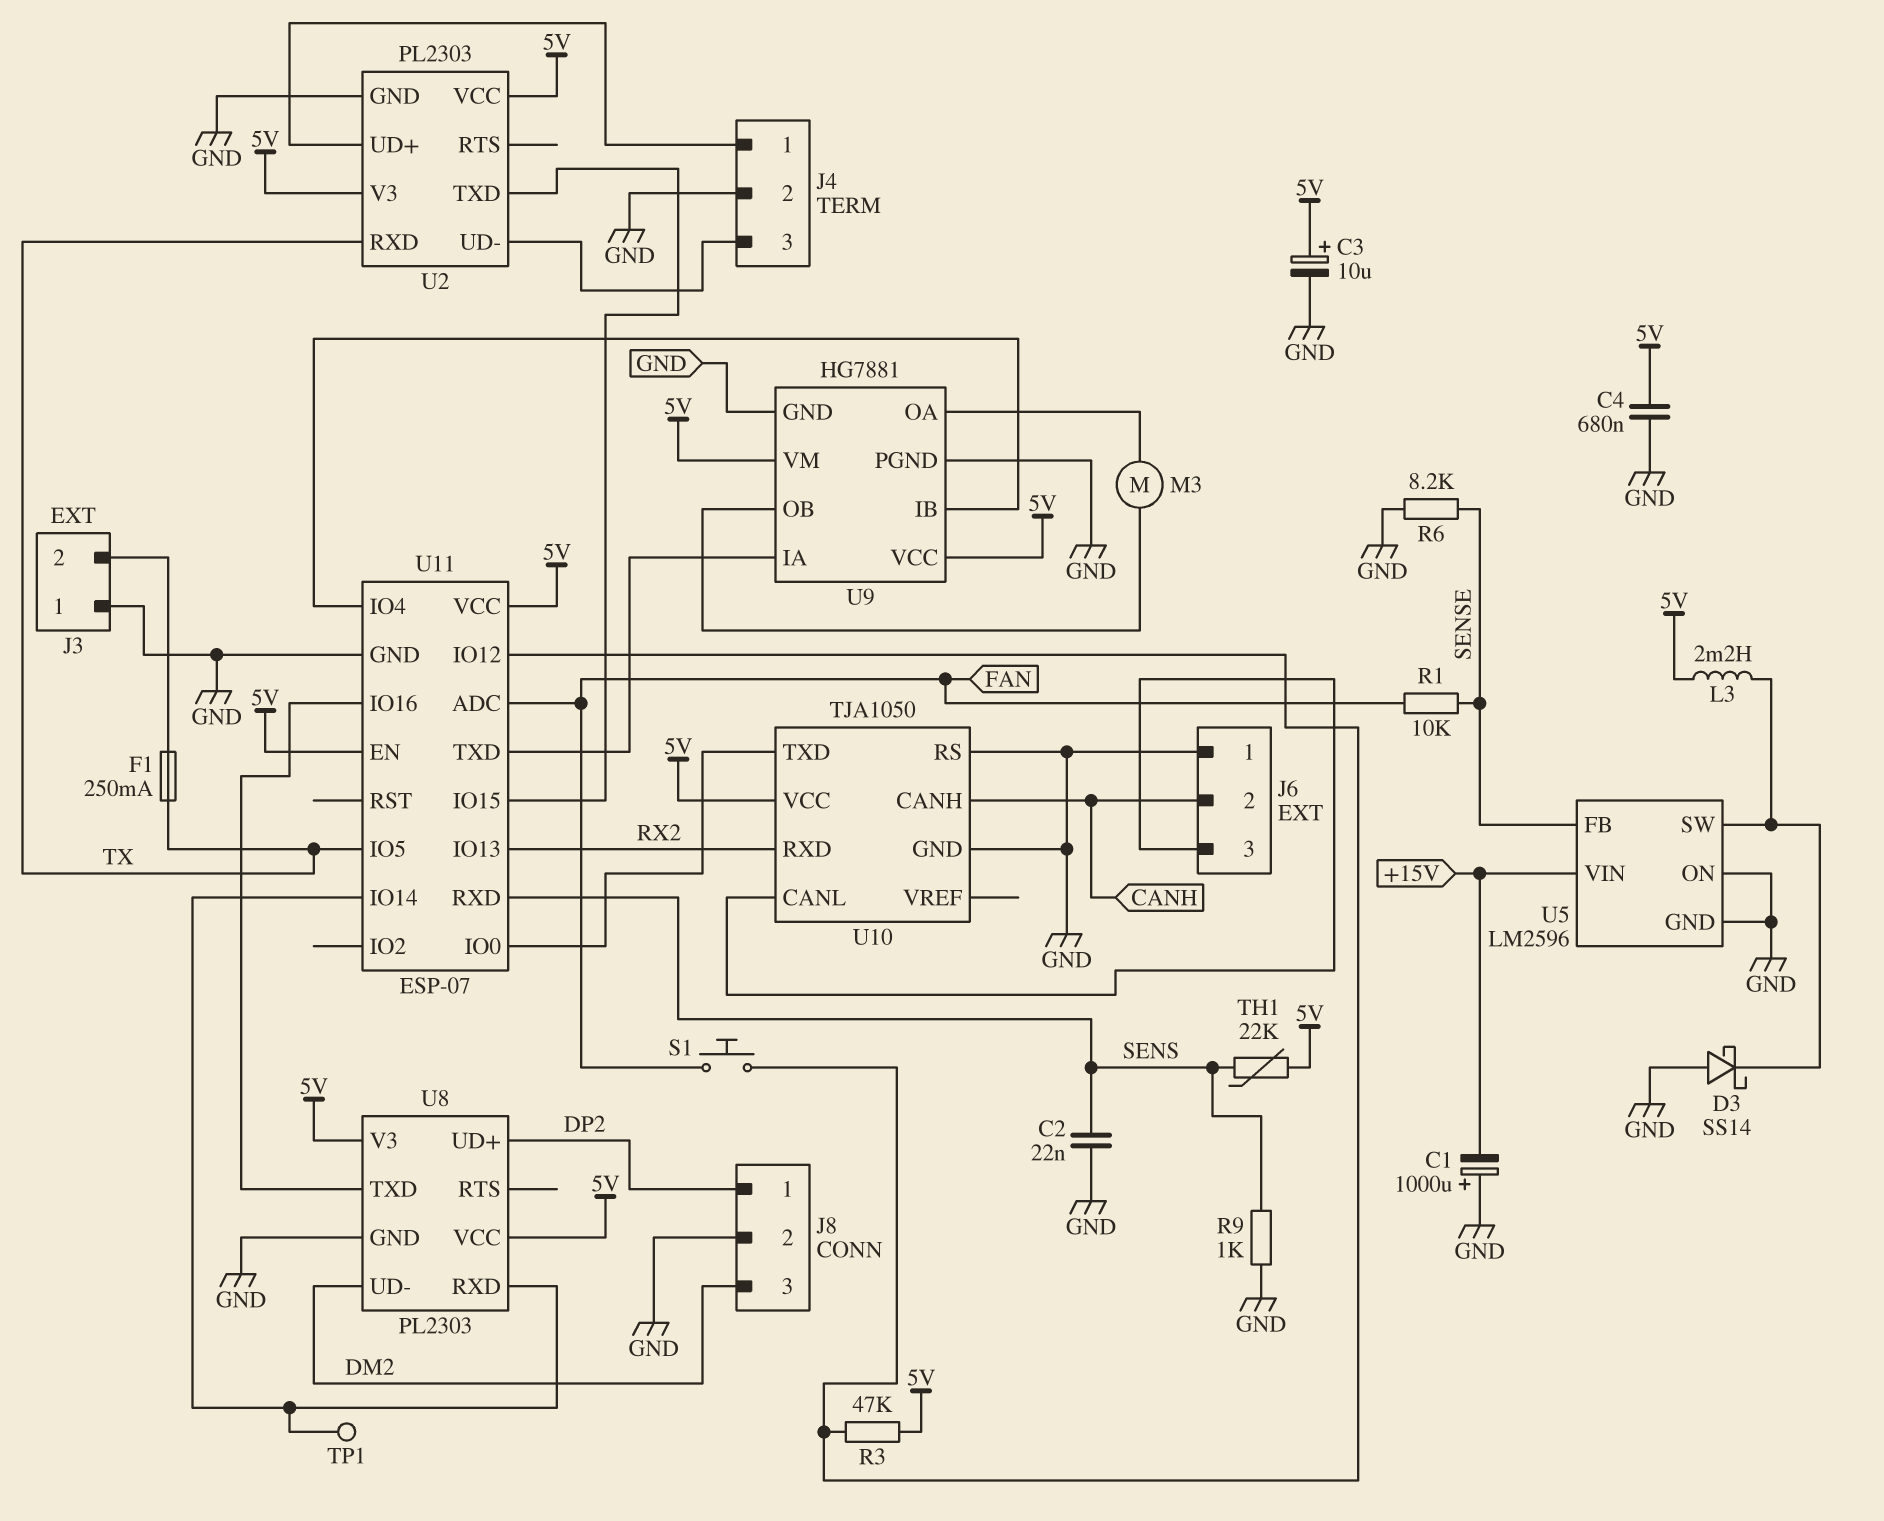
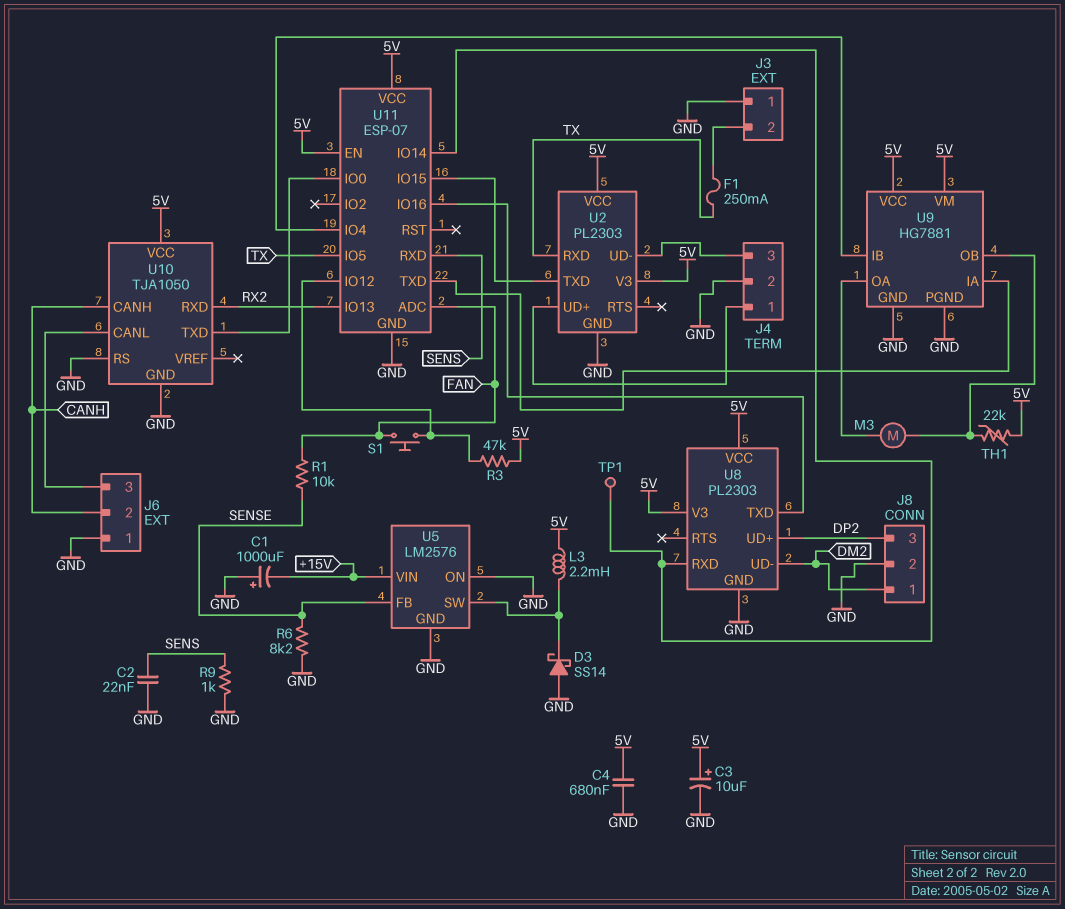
J8 pin 1: DP2 -> DM2
J8 pin 3: DM2 -> DP2
TH1: 22k (5V, SENS) -> 22k (5V, U9/OB)
U5: LM2596 -> LM2576

